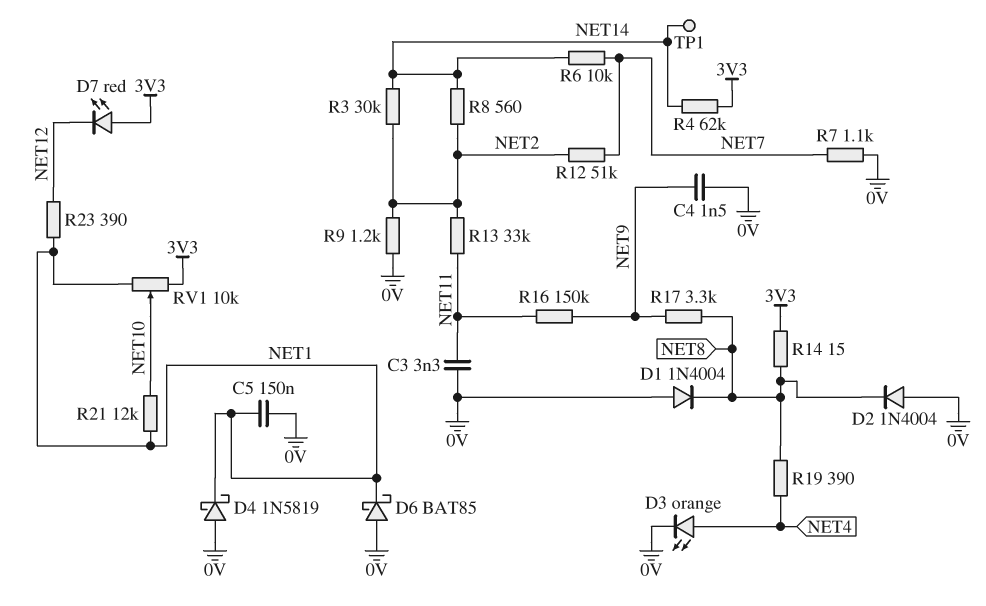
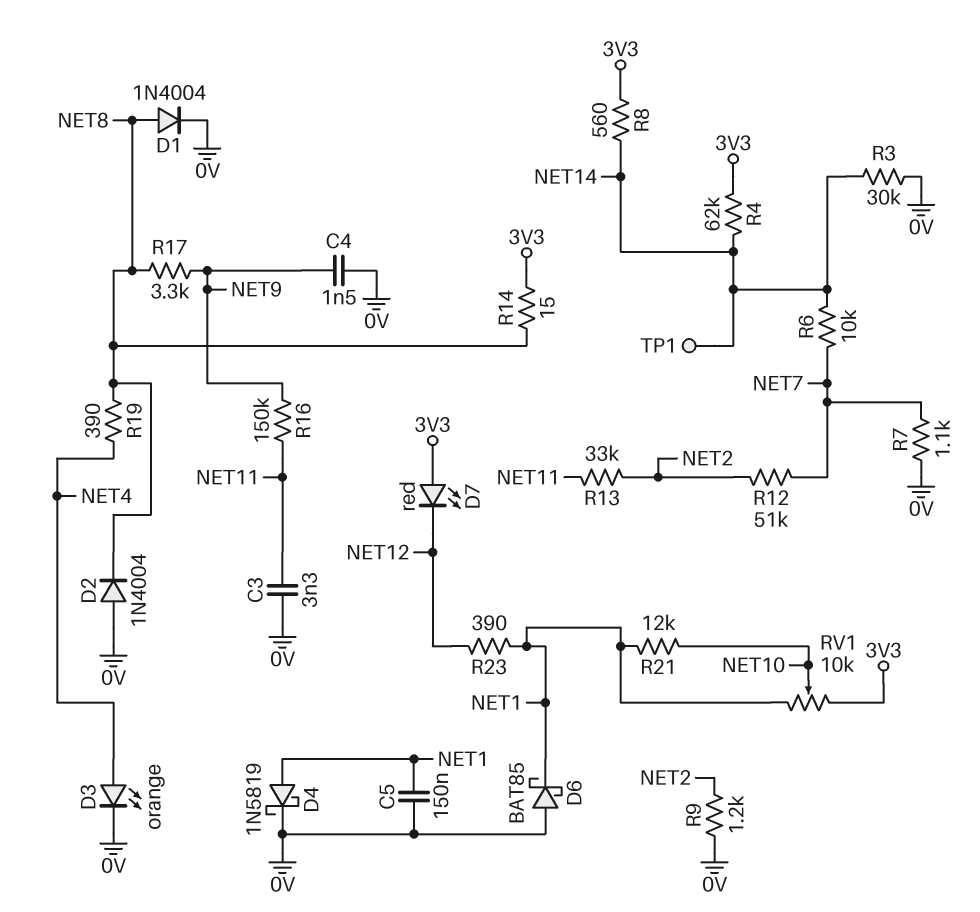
D1: diode 1N4004 (A 0V, K NET8) -> diode 1N4004 (A NET8, K 0V)
D4: schottky 1N5819 (A 0V, K NET1) -> schottky 1N5819 (A NET1, K 0V)
R3: 30k (NET2, NET14) -> 30k (0V, NET14)
R8: 560 (NET2, NET14) -> 560 (3V3, NET14)

